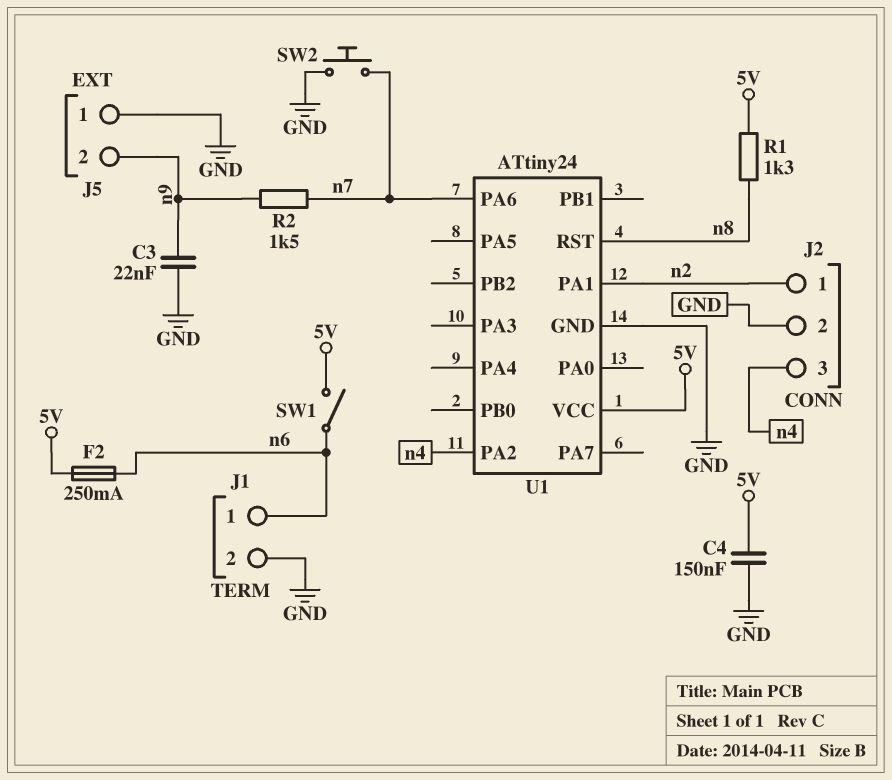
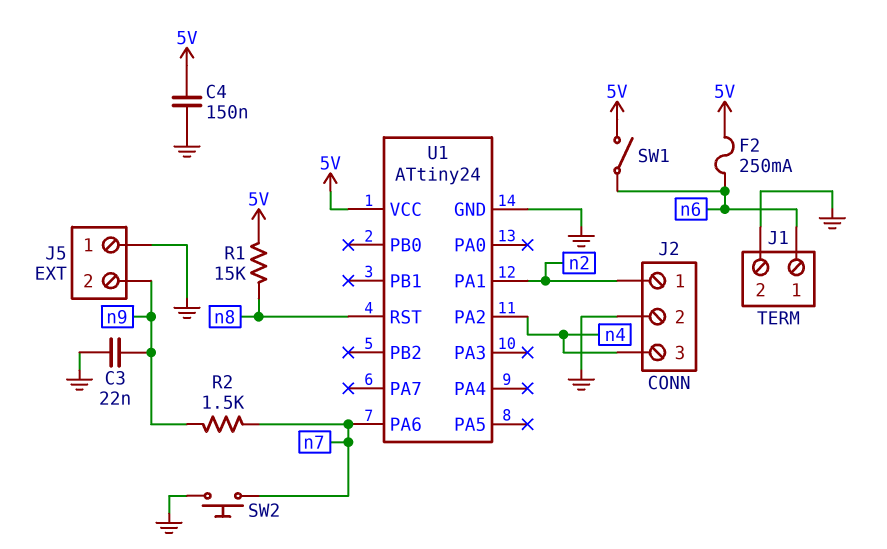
R1: 1.3k (5V, n8) -> 15k (5V, n8)

